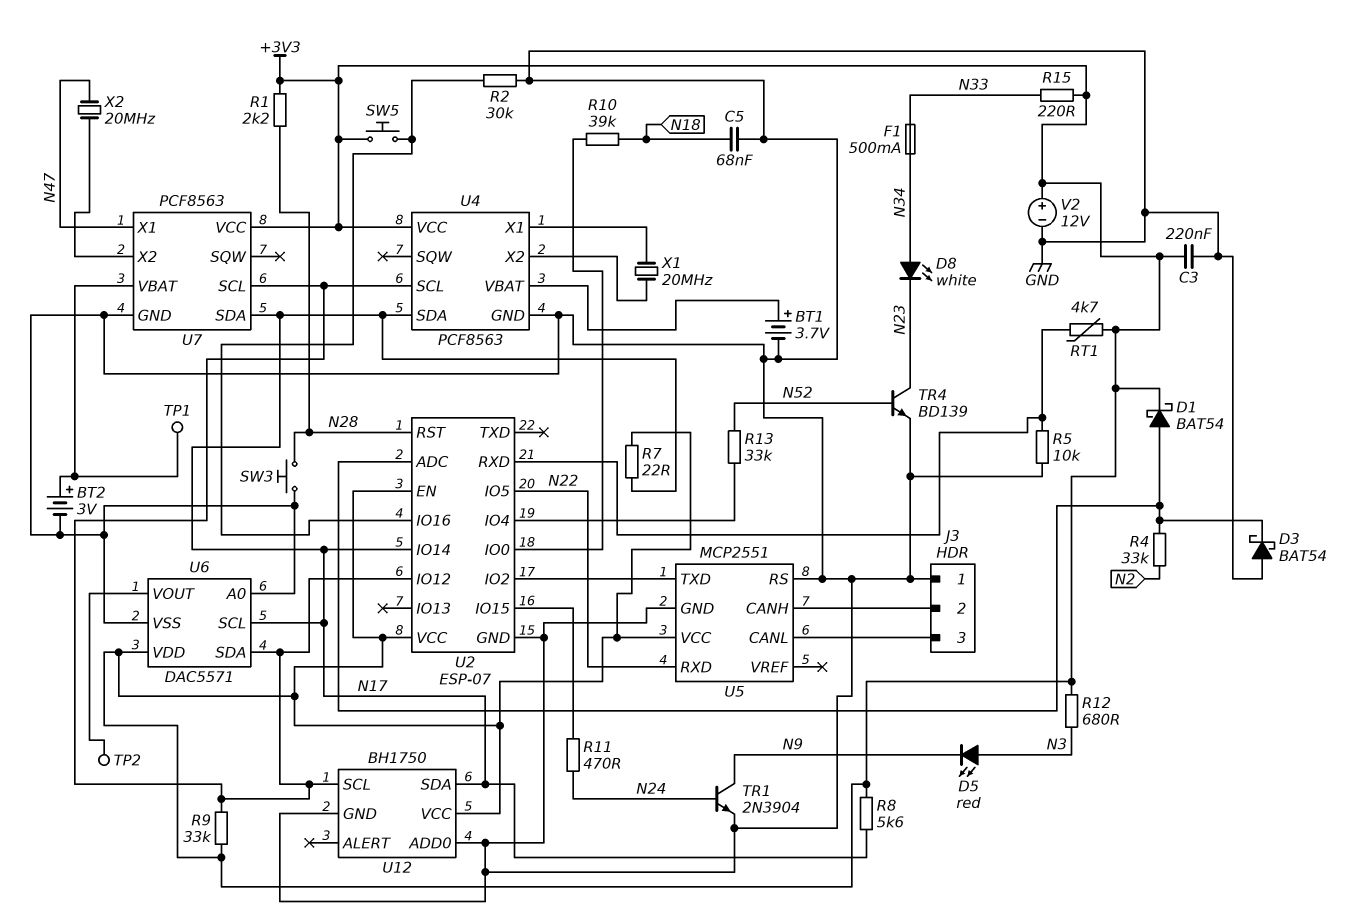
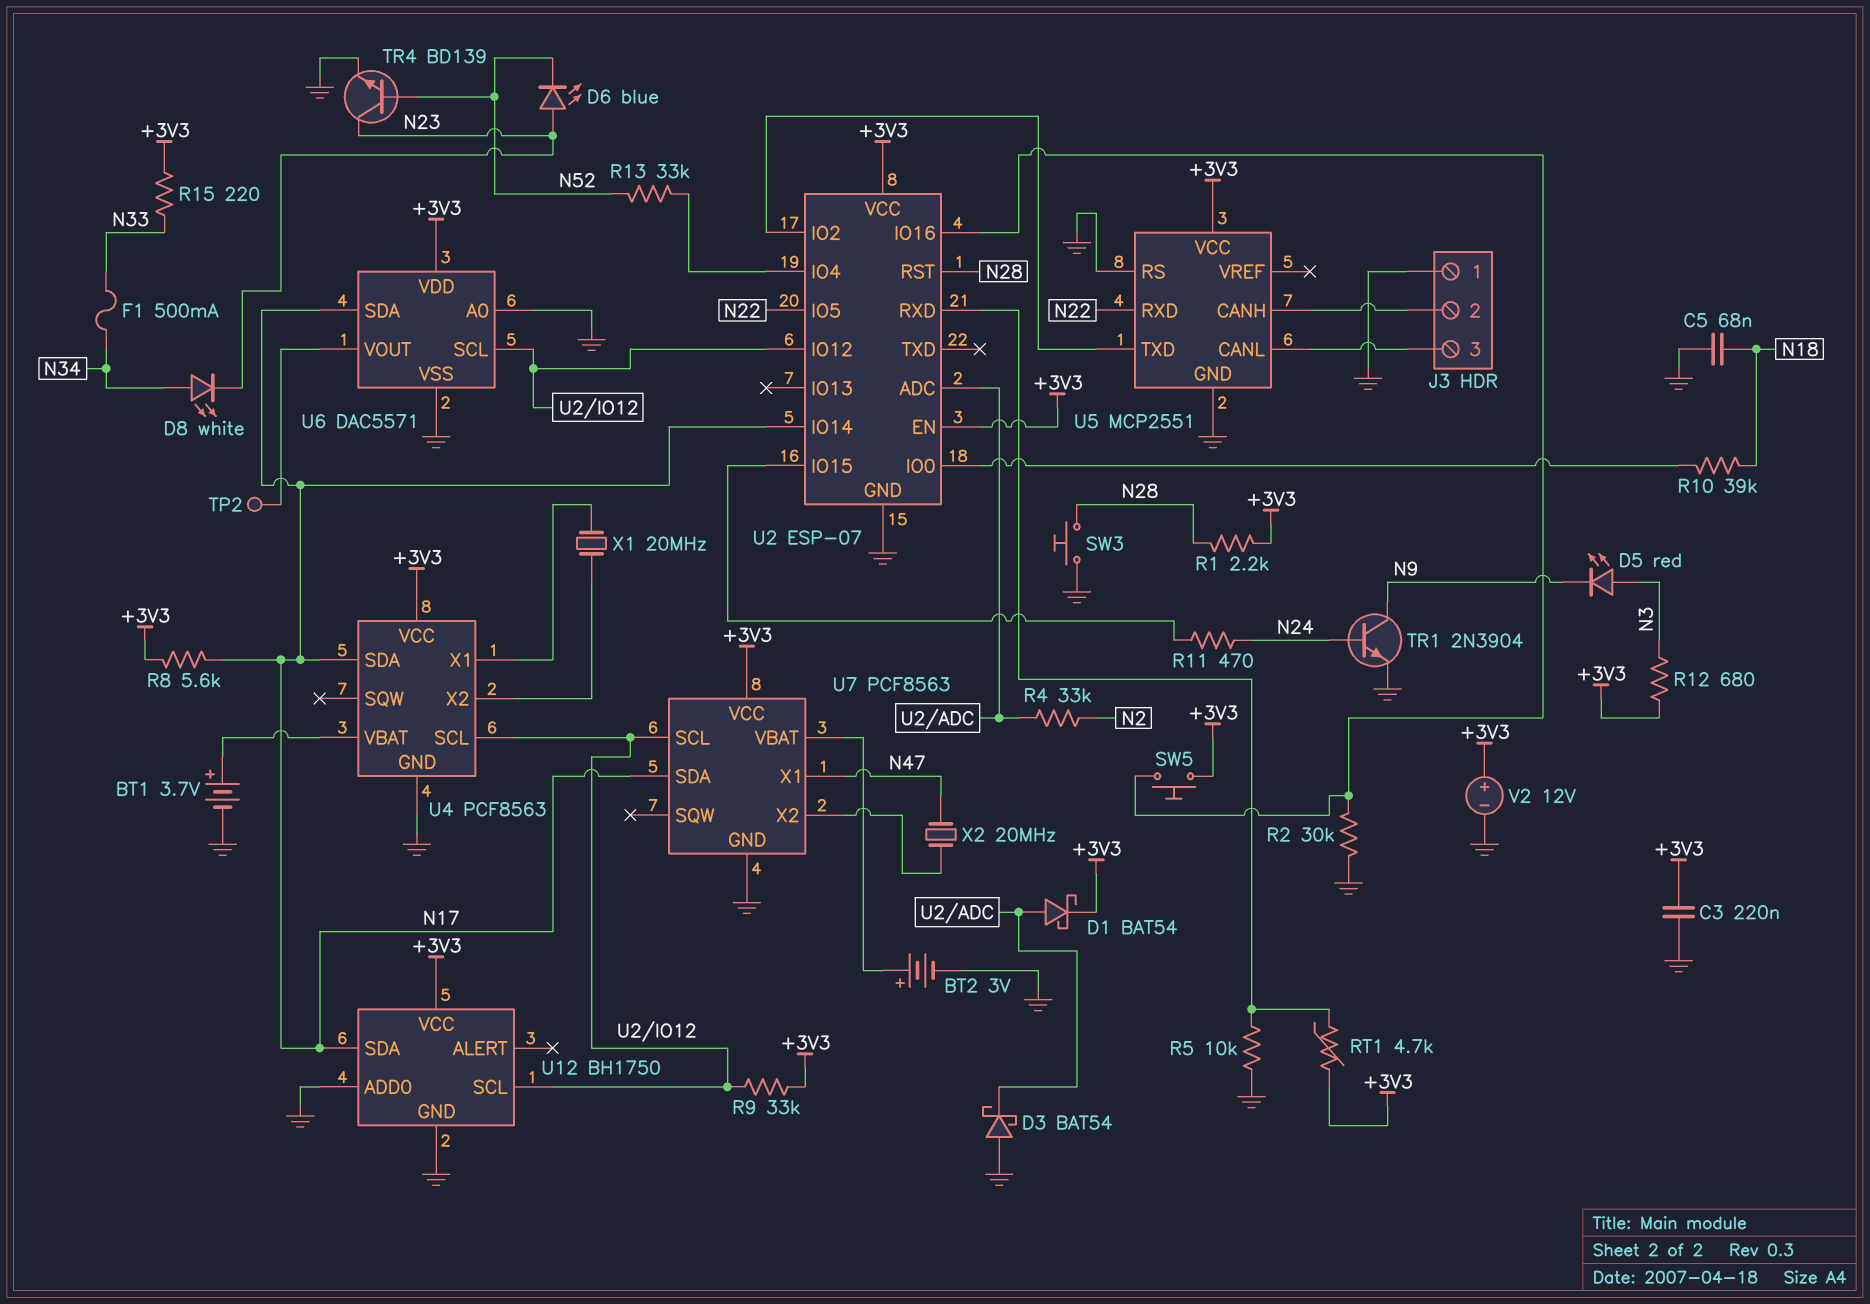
D6: none -> LED blue (A N23, K N52)
R7: 22 (+3V3, N17) -> none
TP1: test point (U7/VBAT) -> none
U6 pin SCL: N17 -> U2/IO12
U6 pin SDA: U2/IO12 -> N17

